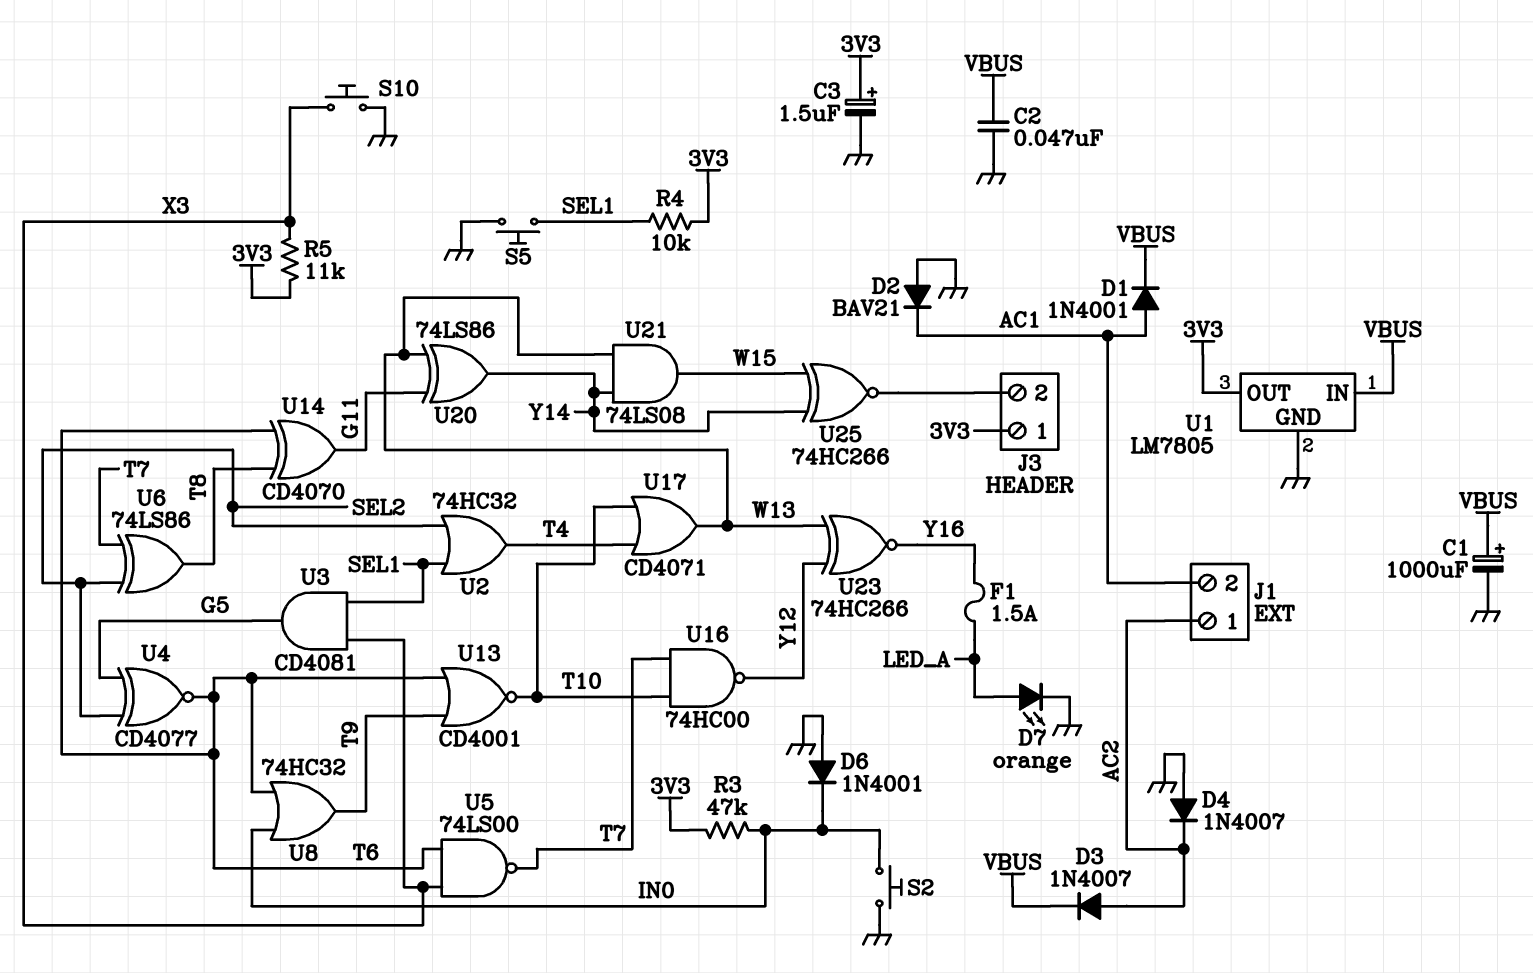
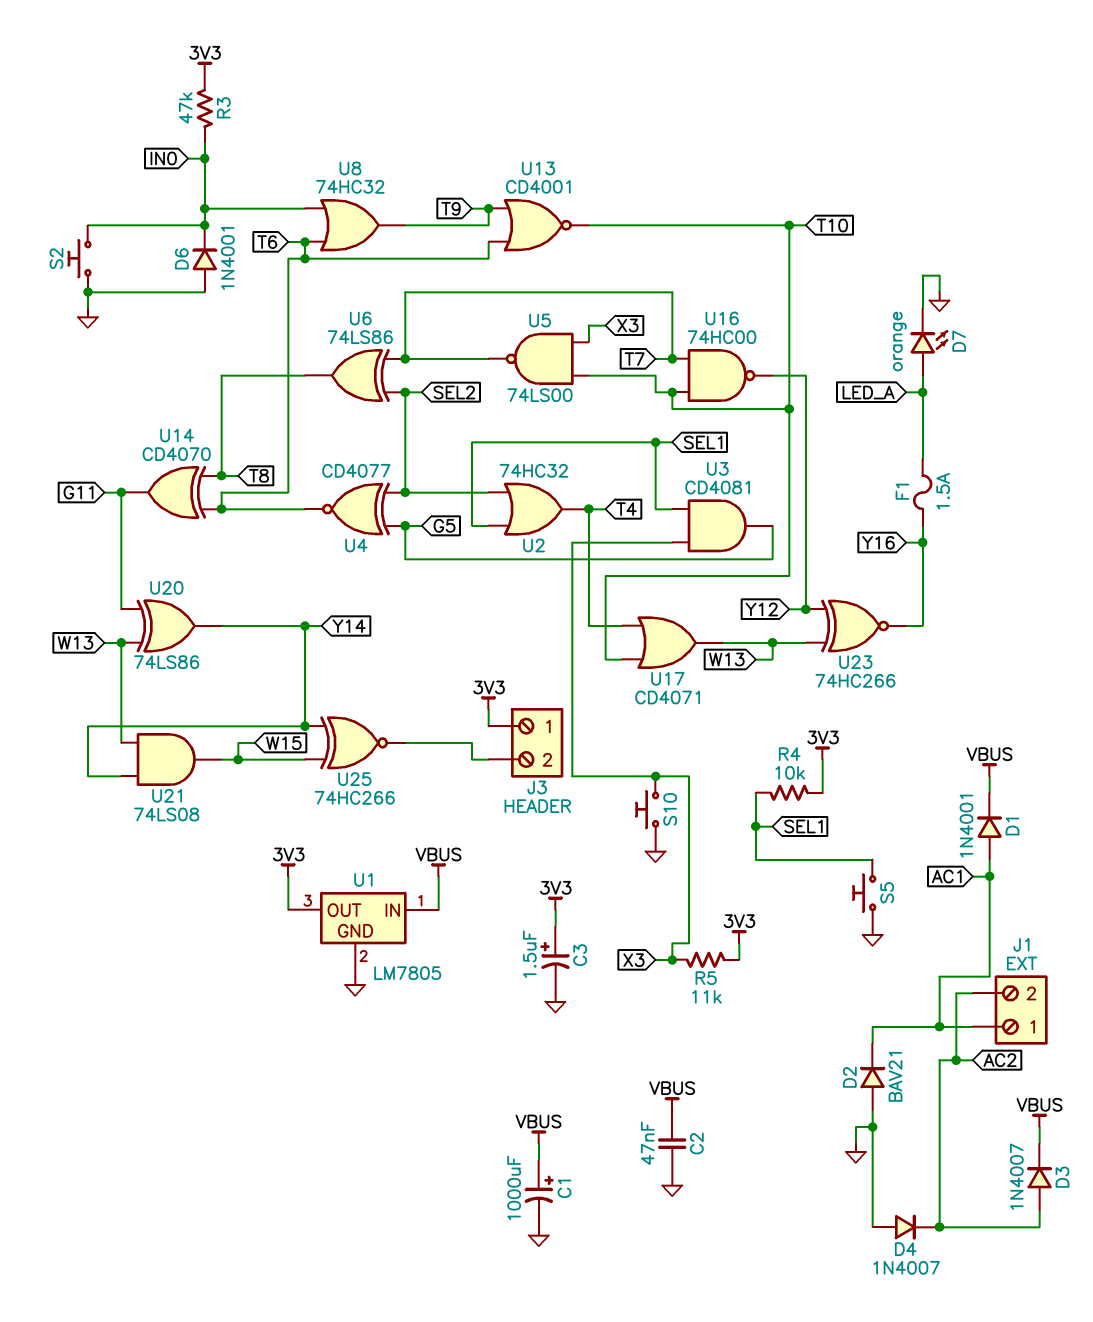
J1 pin 1: AC2 -> AC1
J1 pin 2: AC1 -> AC2
U5: NAND 74LS00 (in T6, in X3, out T7) -> NAND 74LS00 (in T10, in X3, out T7)

